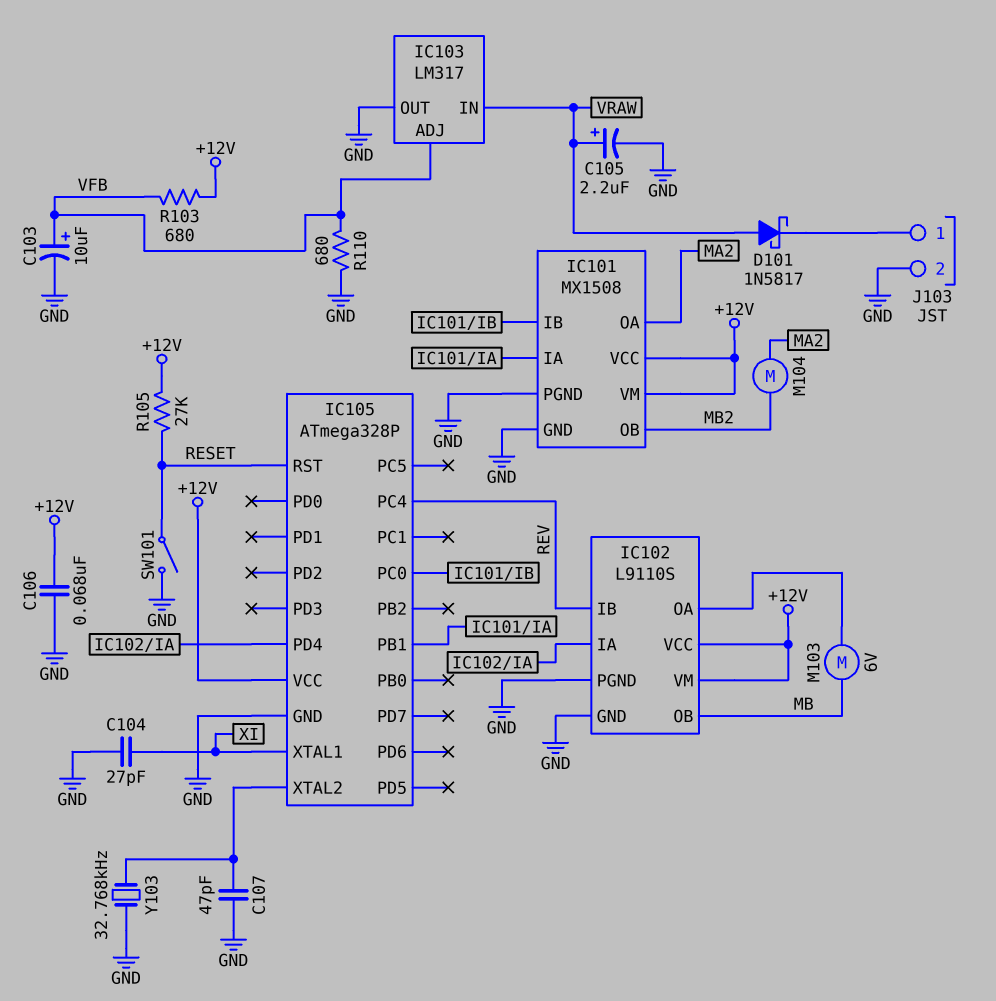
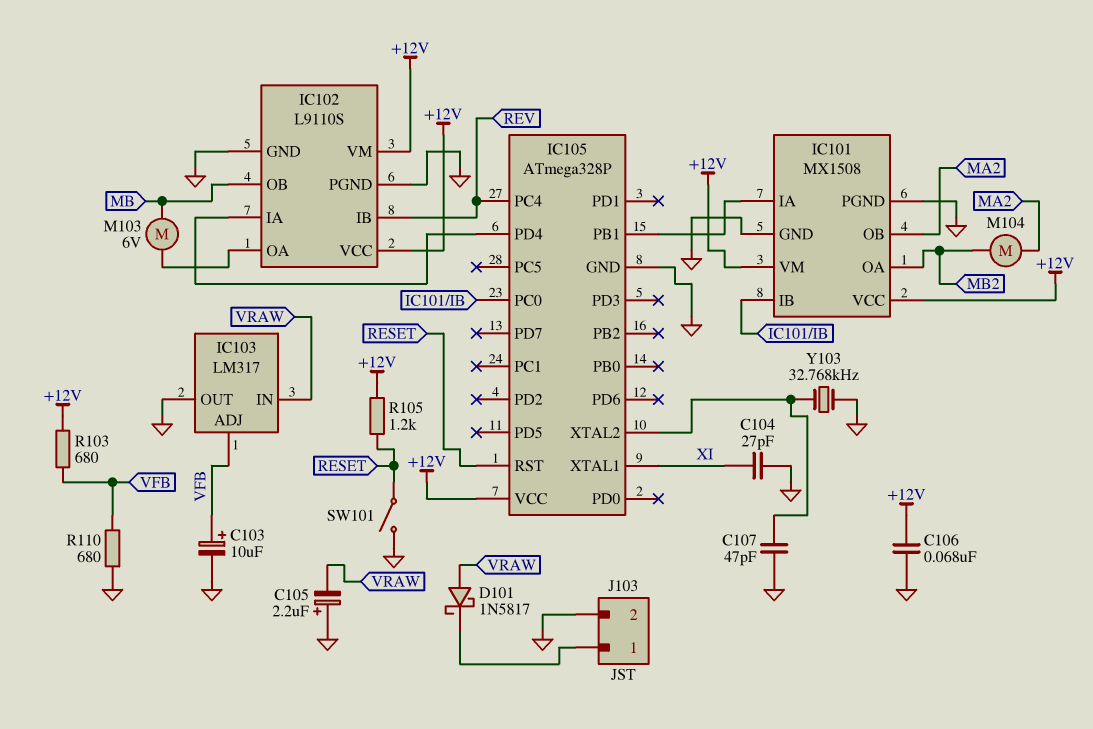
C105: 2.2uF (plus VRAW, minus GND) -> 2.2uF (plus GND, minus VRAW)
IC101 pin OA: MA2 -> MB2
IC101 pin OB: MB2 -> MA2
R105: 27k (+12V, RESET) -> 1.2k (+12V, RESET)

